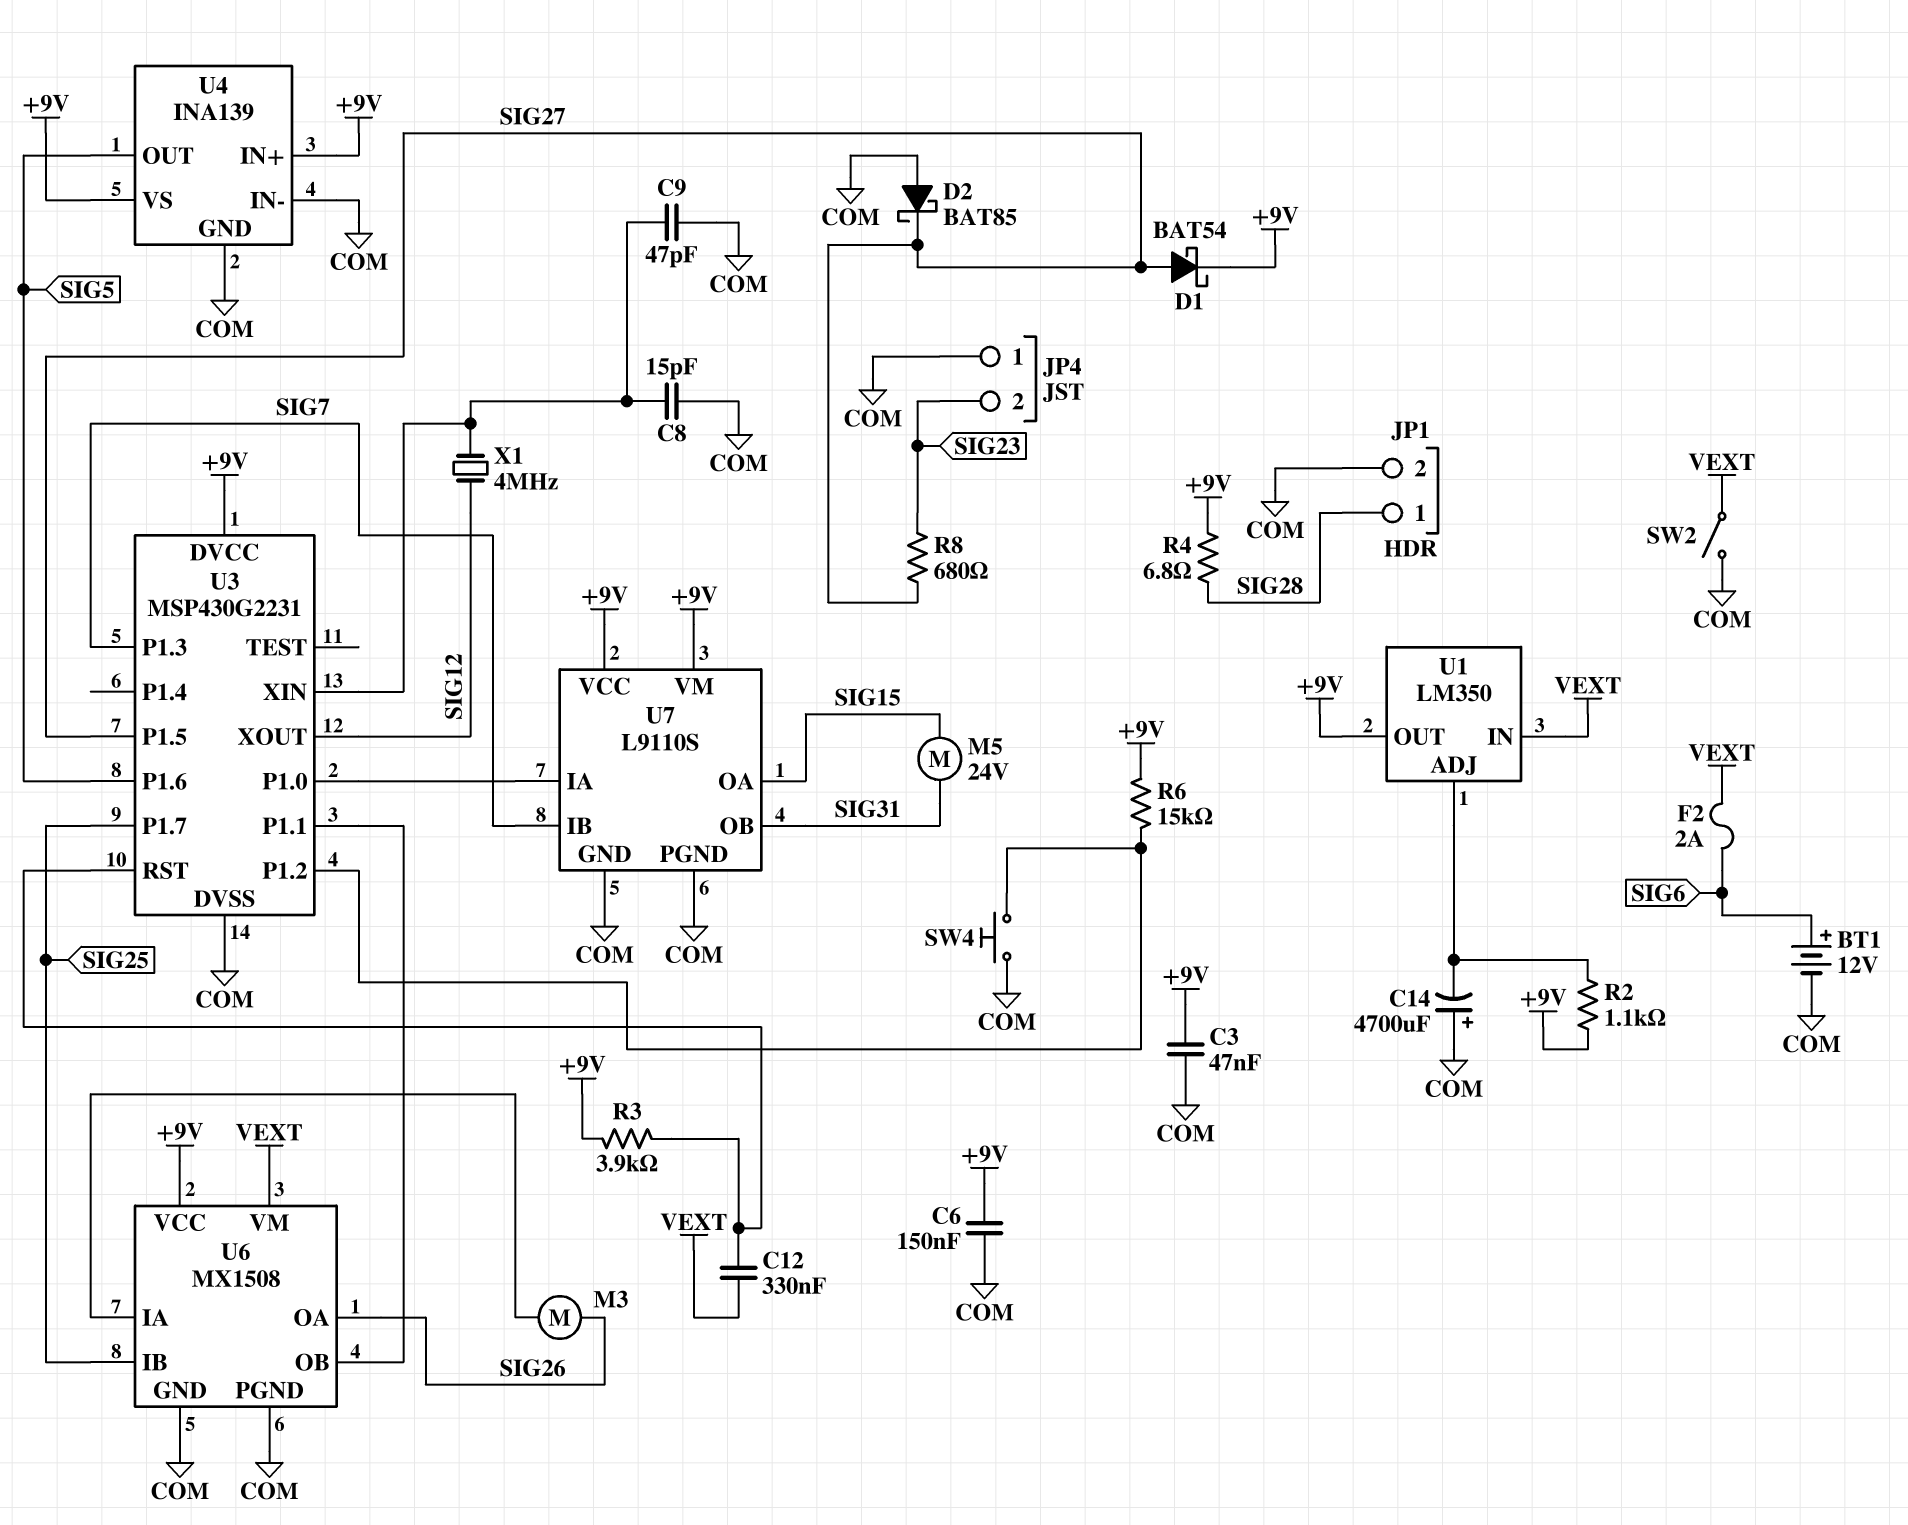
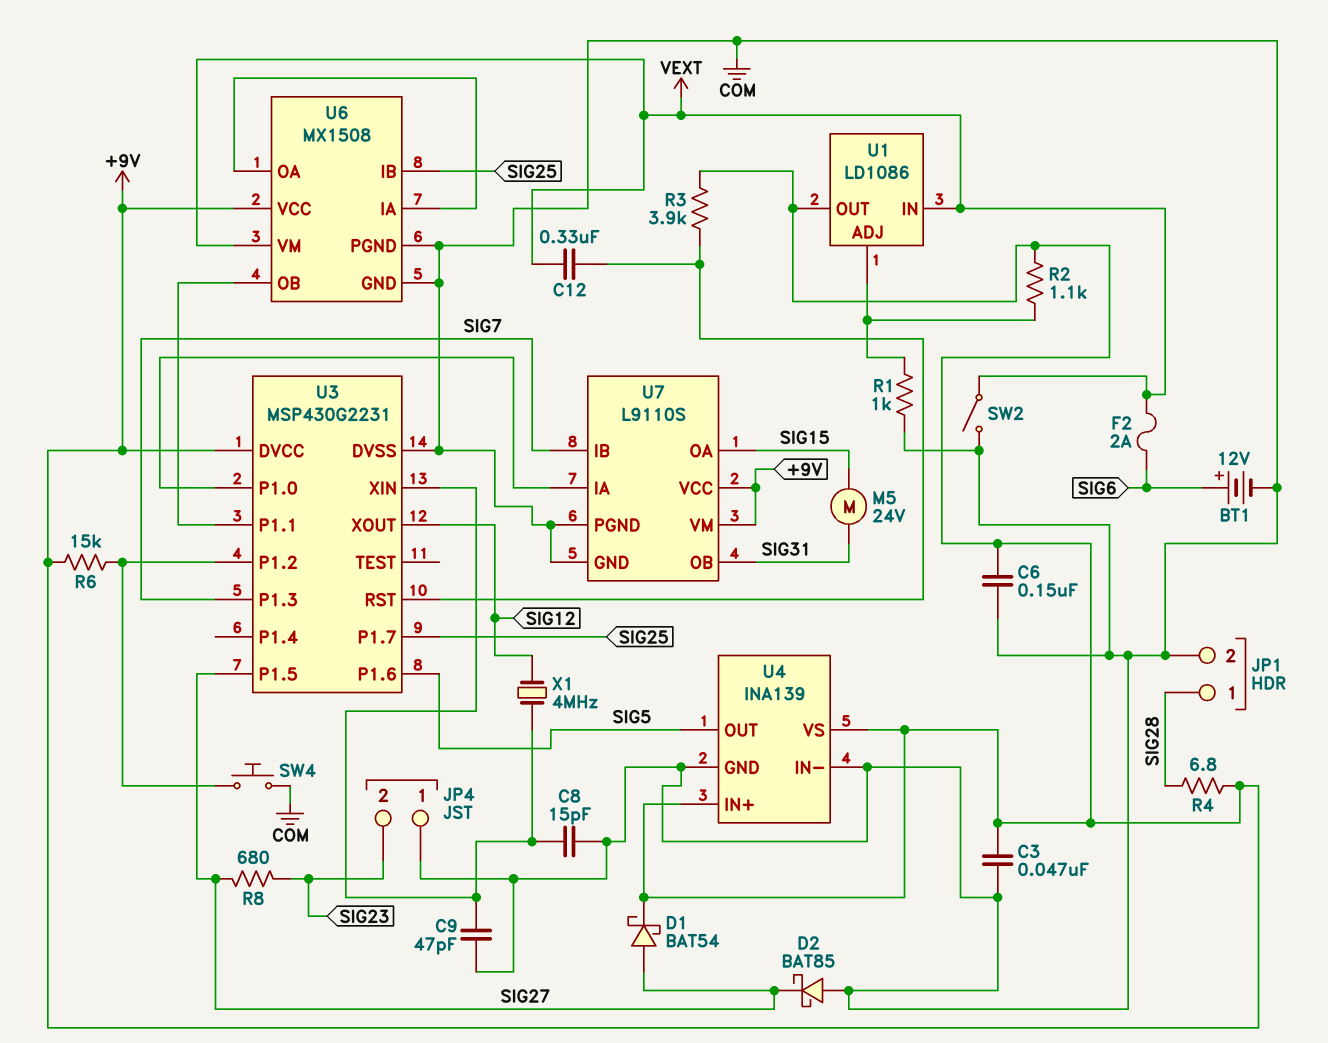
C14: 4700uF (plus COM, minus U1/ADJ) -> none
M3: motor (SIG26, U6/IA) -> none
R1: none -> 1k (COM, U1/ADJ)
U1: LM350 -> LD1086
U6 pin OA: SIG26 -> U6/IA

